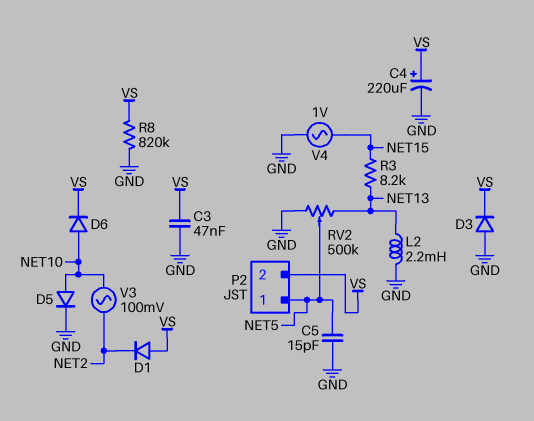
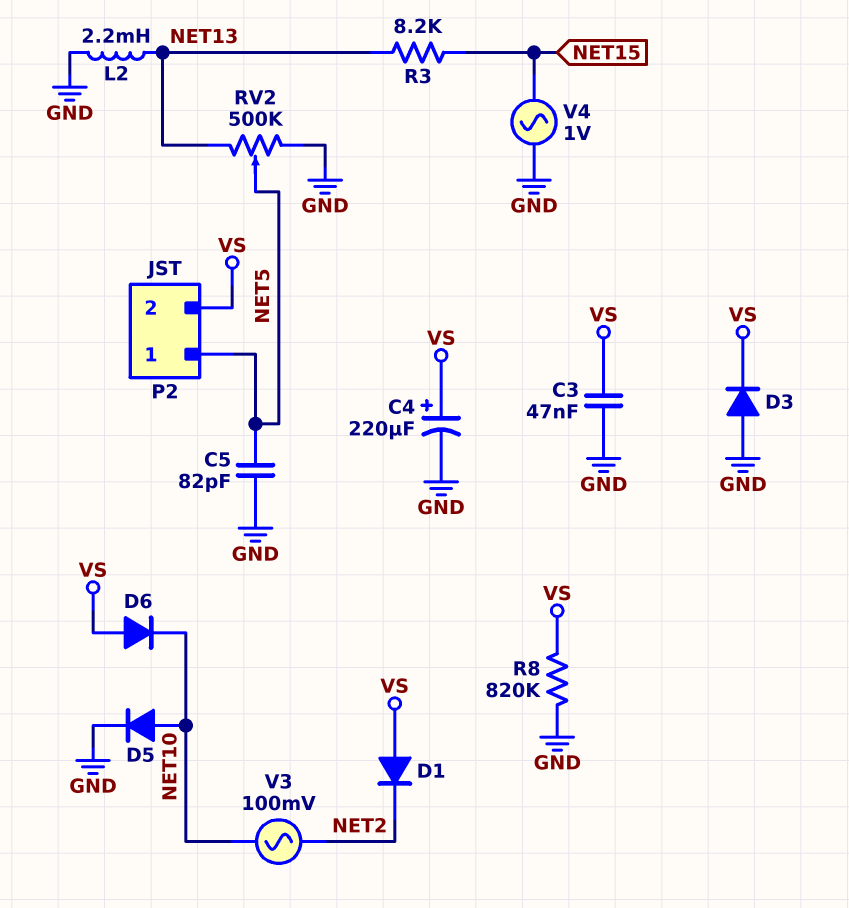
C5: 15pF (GND, NET5) -> 82pF (GND, NET5)
D6: diode (A NET10, K VS) -> diode (A VS, K NET10)

